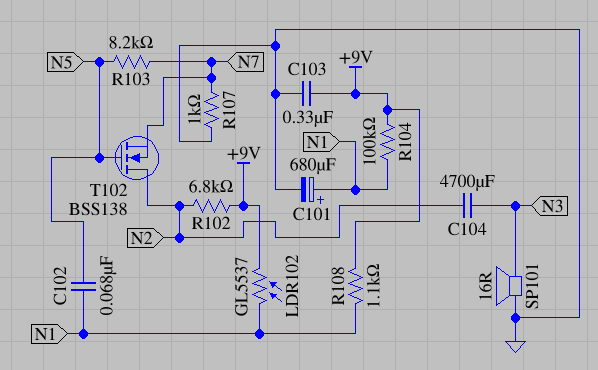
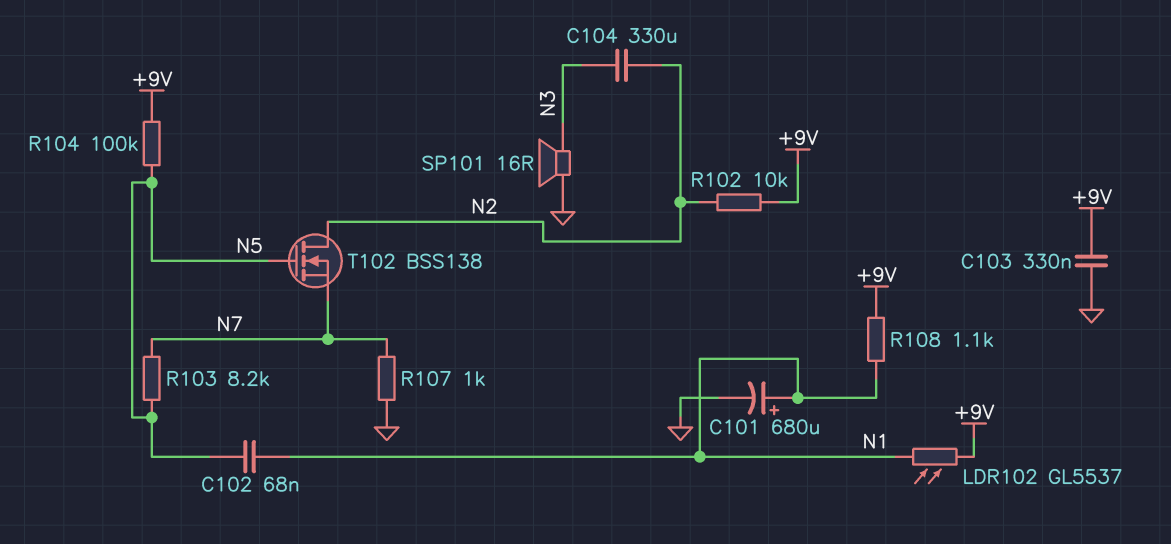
C104: 4700uF (N2, N3) -> 330uF (N2, N3)
R102: 6.8k (+9V, N2) -> 10k (+9V, N2)
R104: 100k (+9V, N1) -> 100k (+9V, N5)

